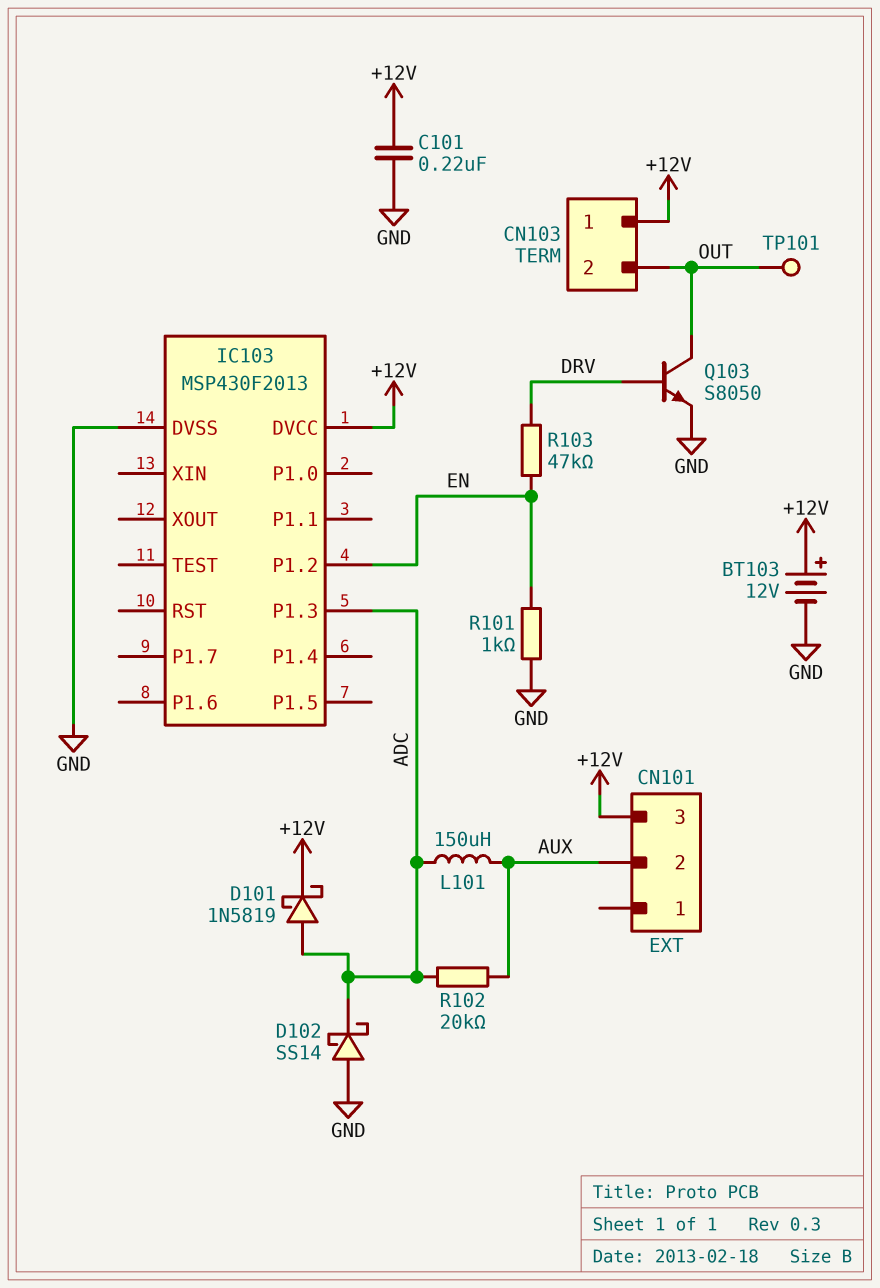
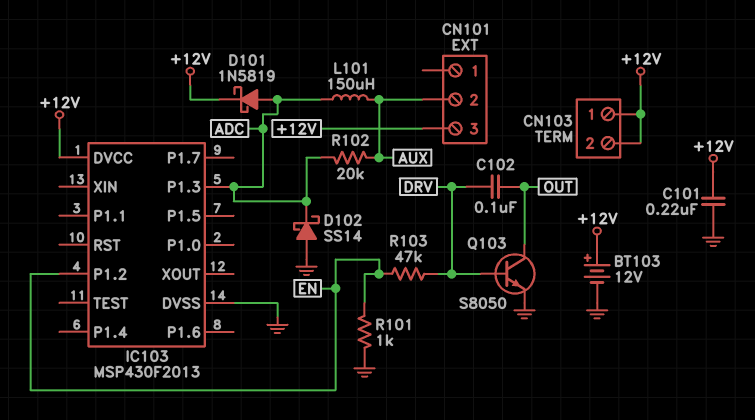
C102: none -> 100nF (DRV, OUT)
CN103 pin 2: OUT -> +12V
TP101: test point (OUT) -> none

